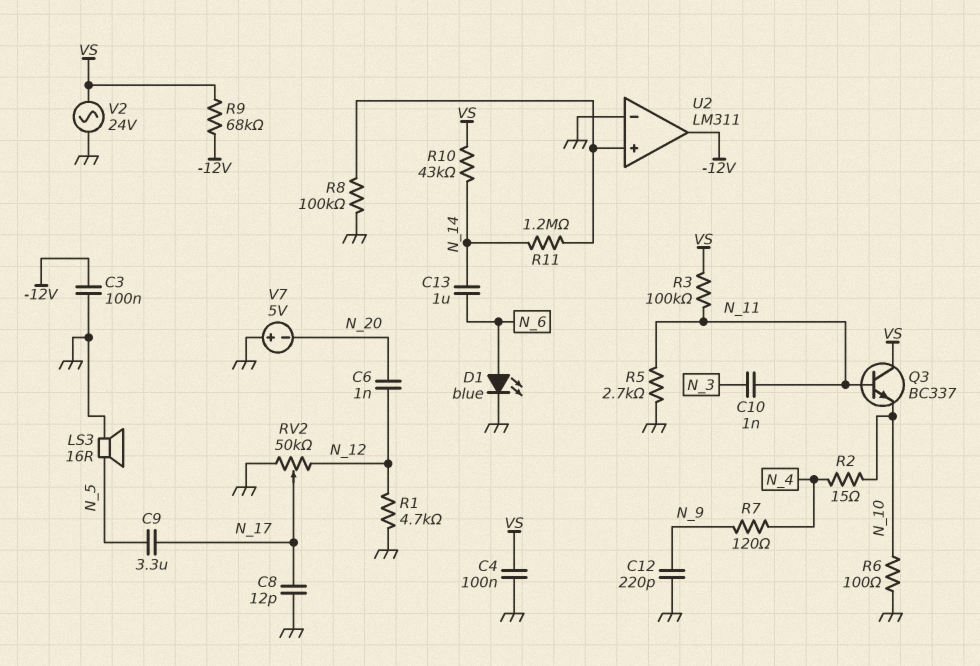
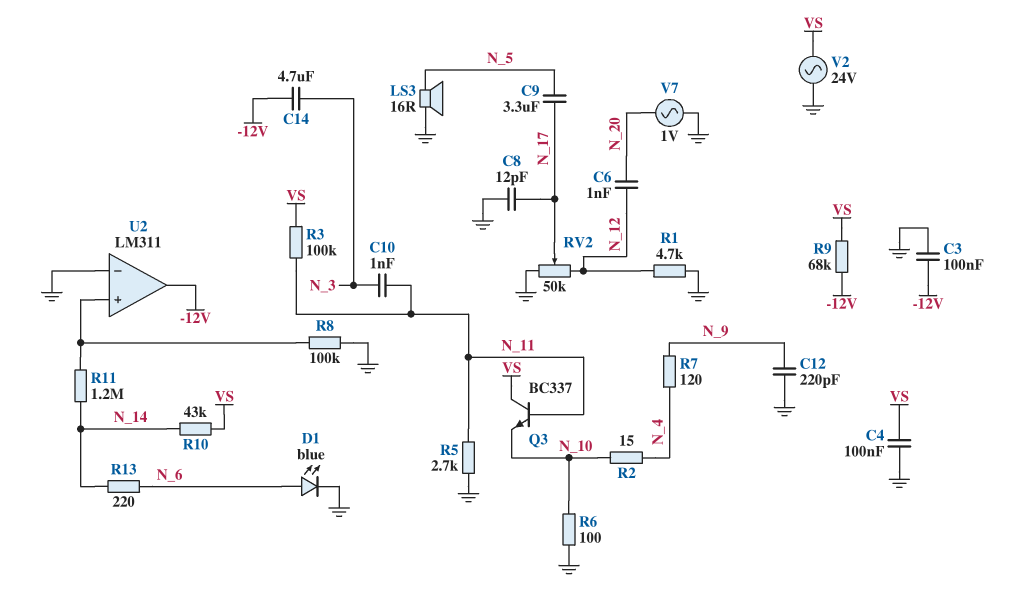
C13: 1uF (N_6, N_14) -> none
C14: none -> 4.7uF (-12V, N_3)
R13: none -> 220 (N_6, N_14)
V7: 5V (plus GND, minus N_20) -> AC 1V (GND, N_20)

